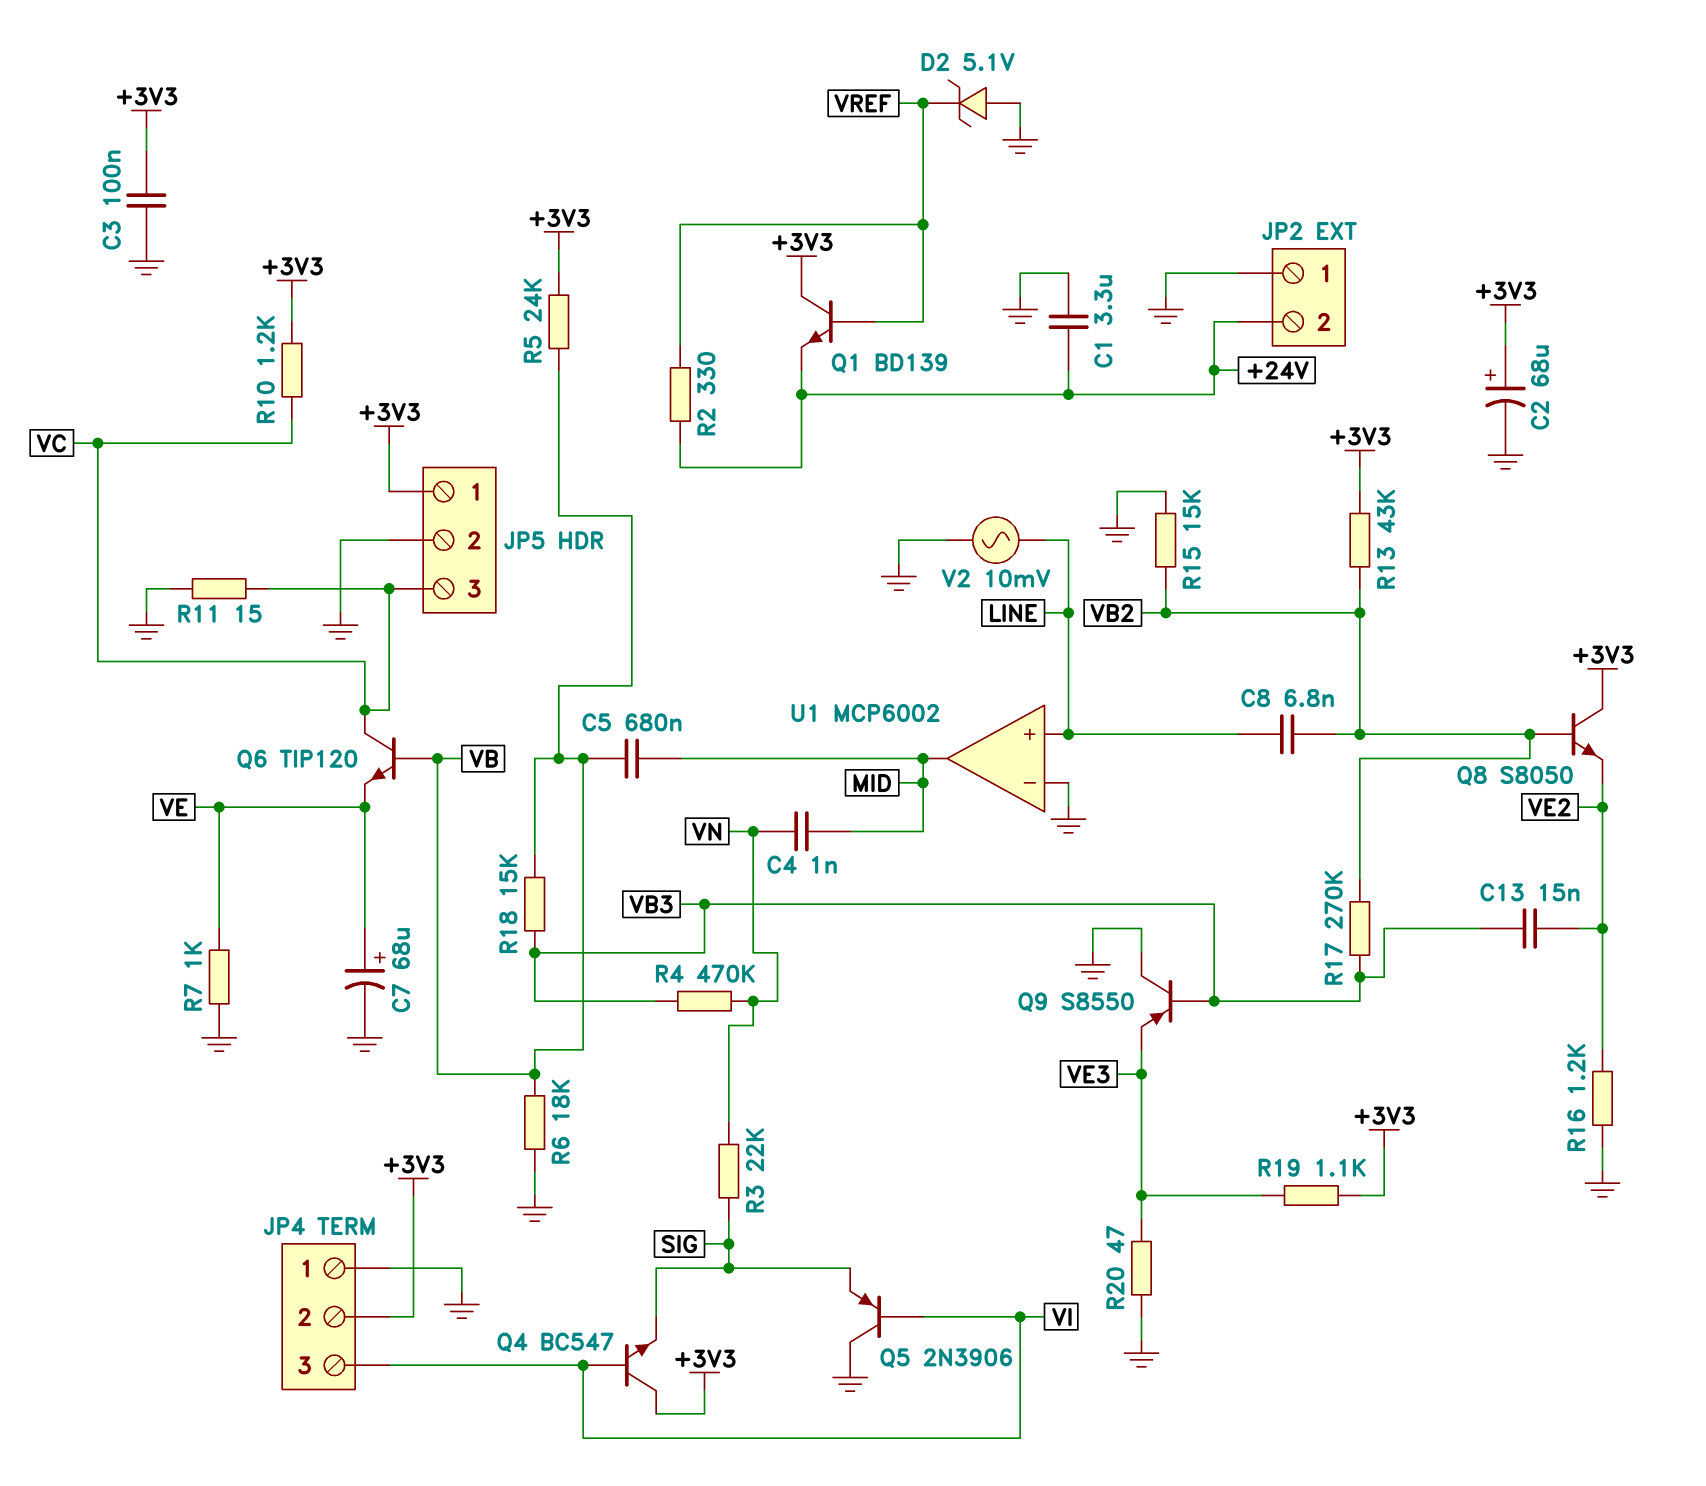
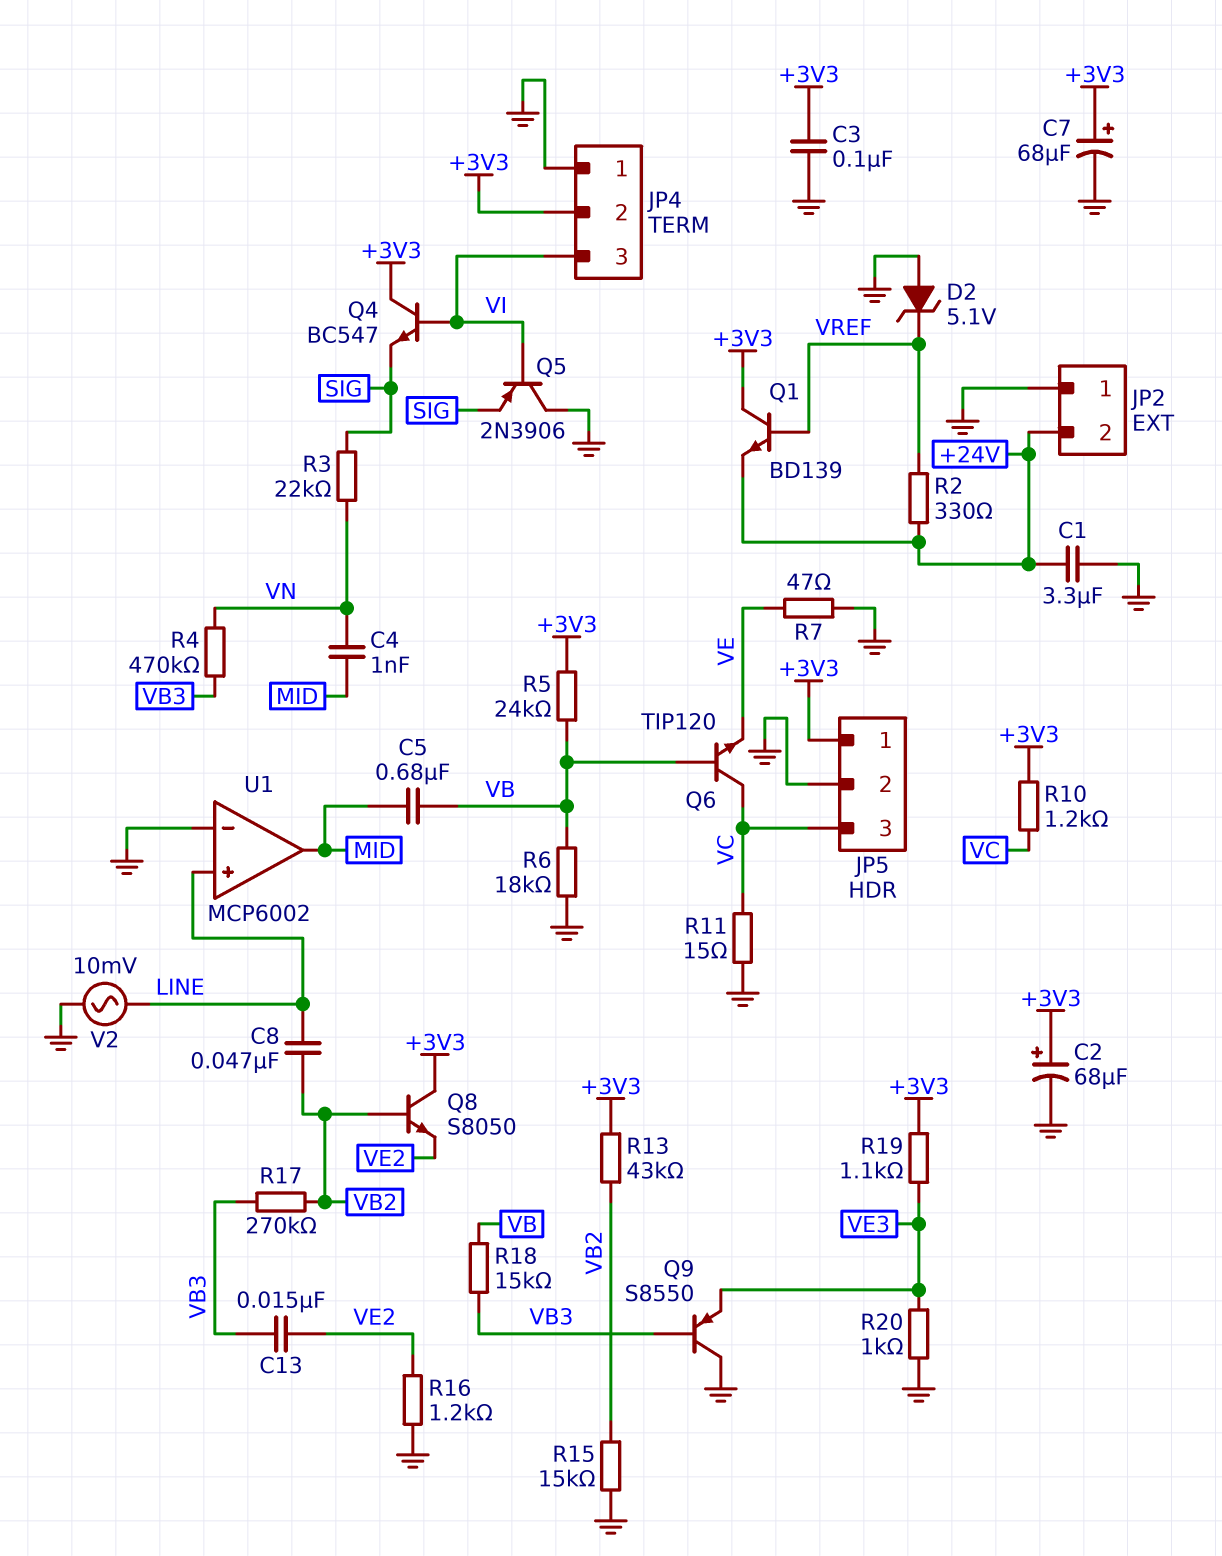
C7: 68uF (plus VE, minus GND) -> 68uF (plus +3V3, minus GND)
C8: 6.8nF (LINE, VB2) -> 47nF (LINE, VB2)
R7: 1k (GND, VE) -> 47 (GND, VE)
R20: 47 (GND, VE3) -> 1k (GND, VE3)

